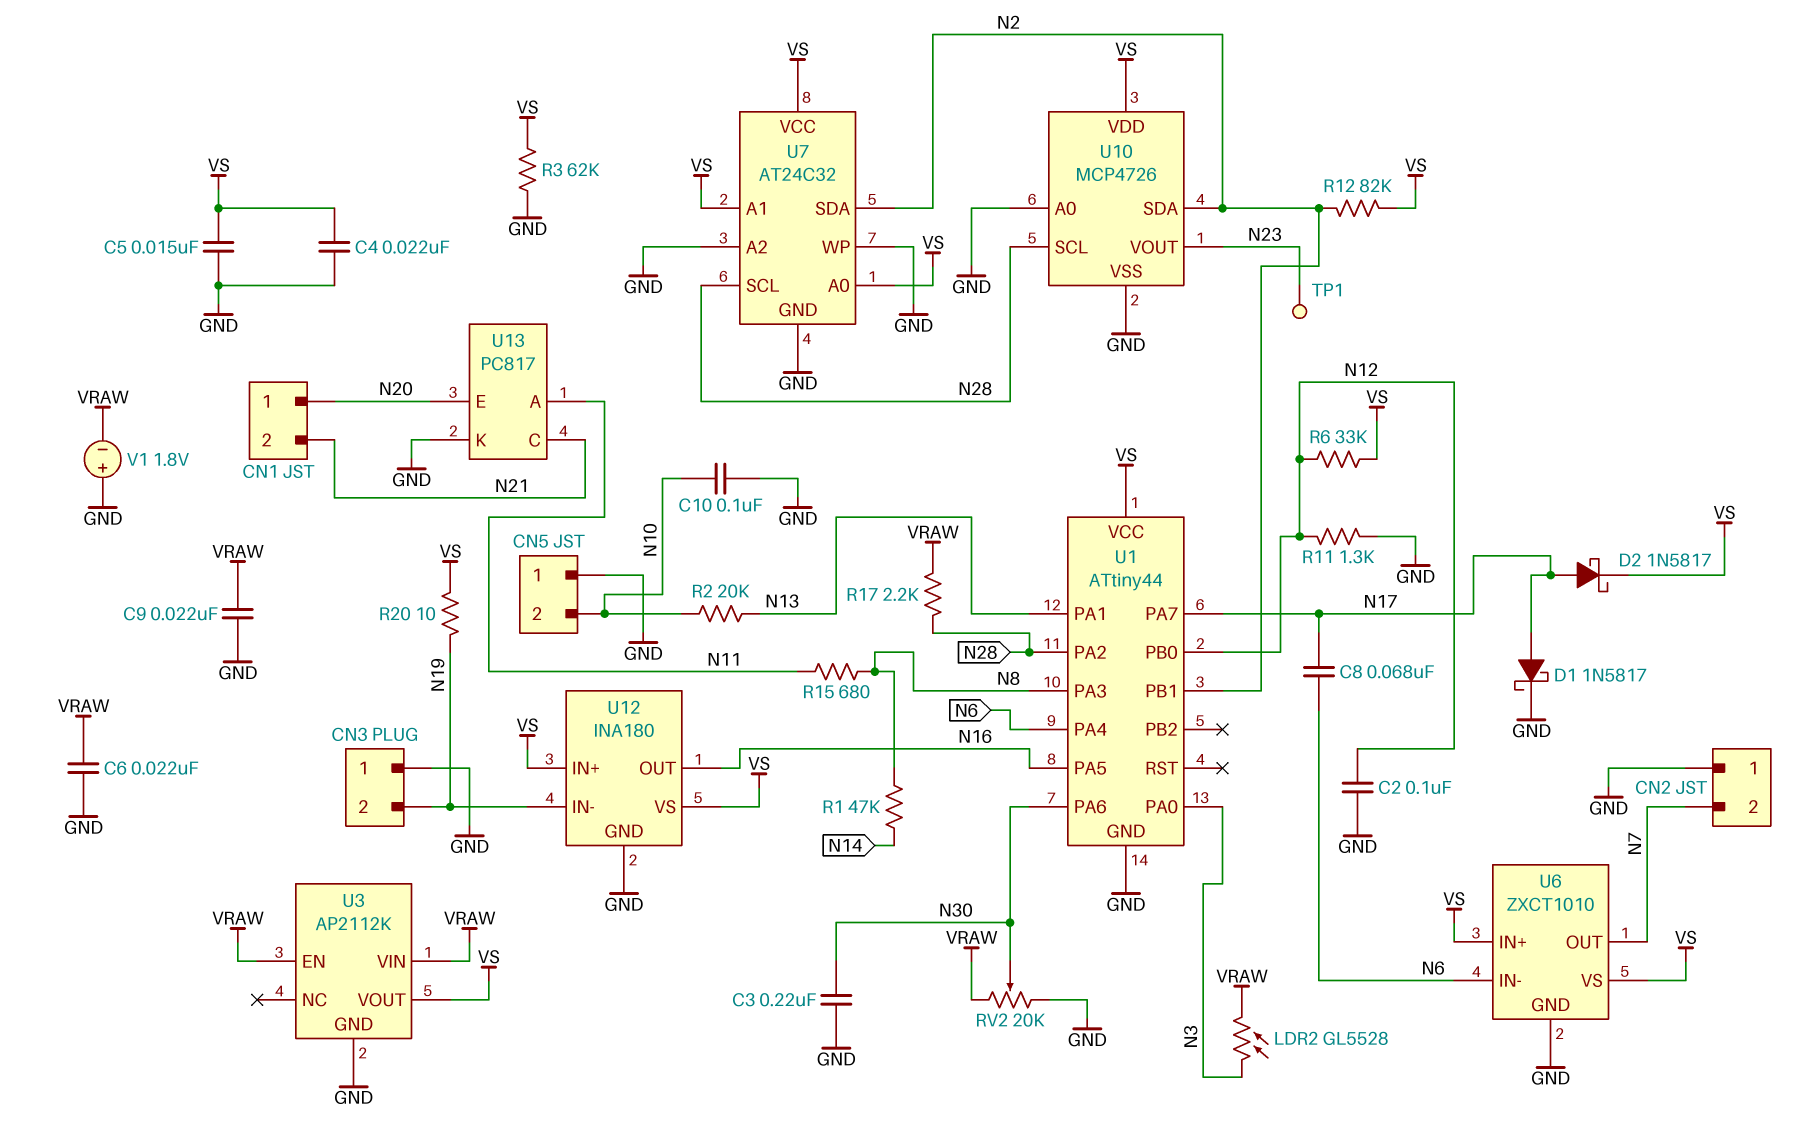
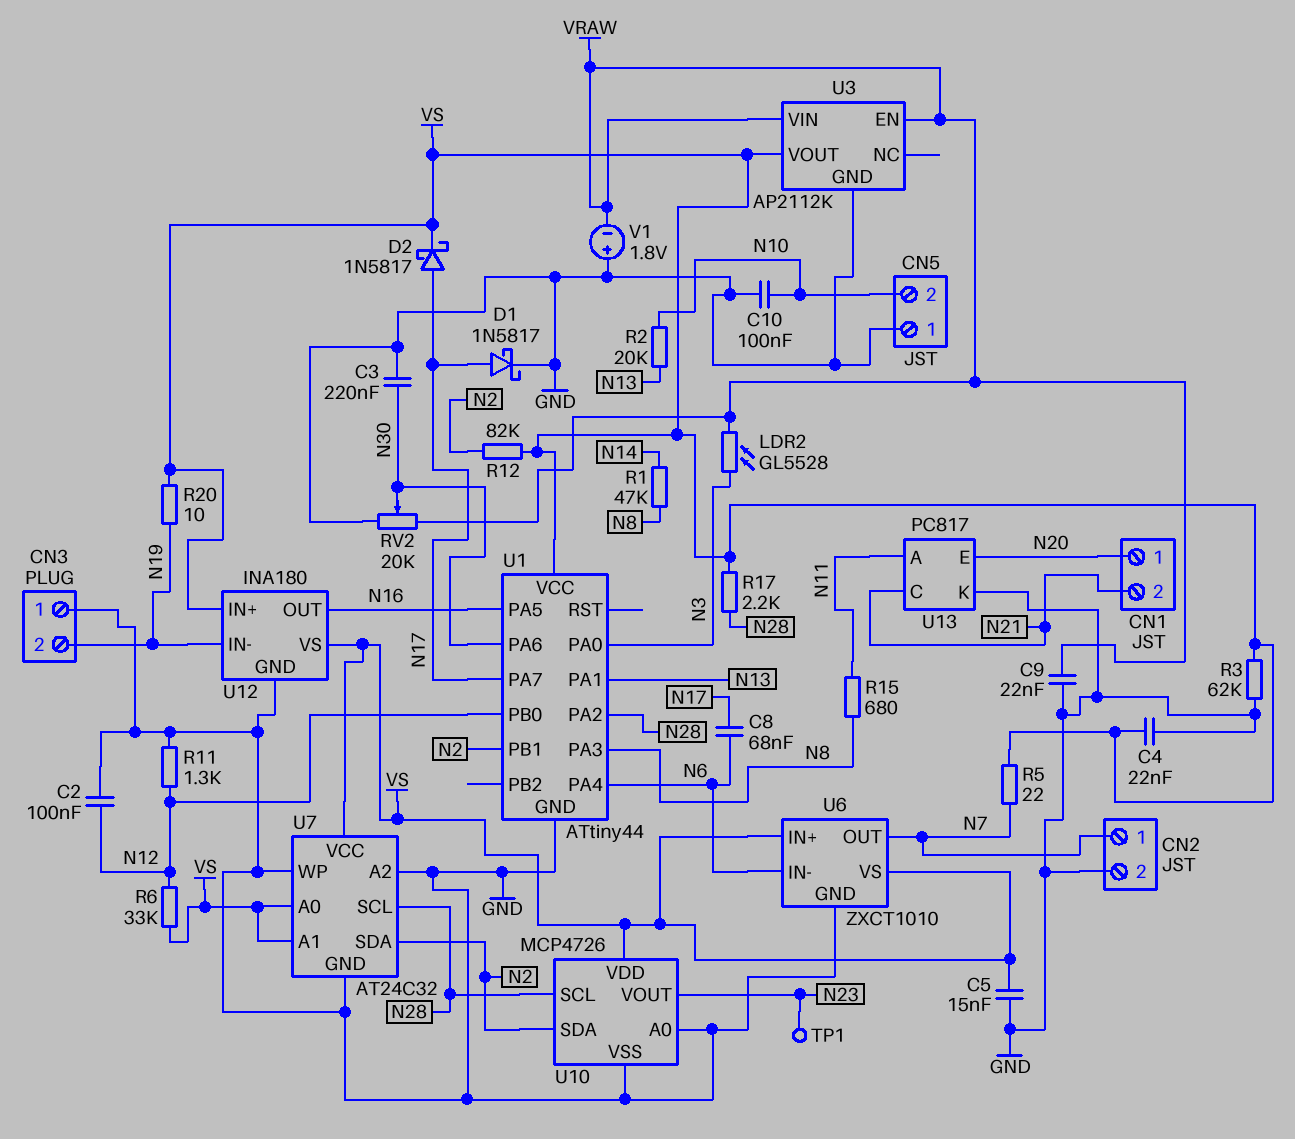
C6: 22nF (GND, VRAW) -> none
CN2 pin 1: GND -> N7
CN2 pin 2: N7 -> GND
R5: none -> 22 (N7, VS)
R17: 2.2k (N28, VRAW) -> 2.2k (N28, VS)

